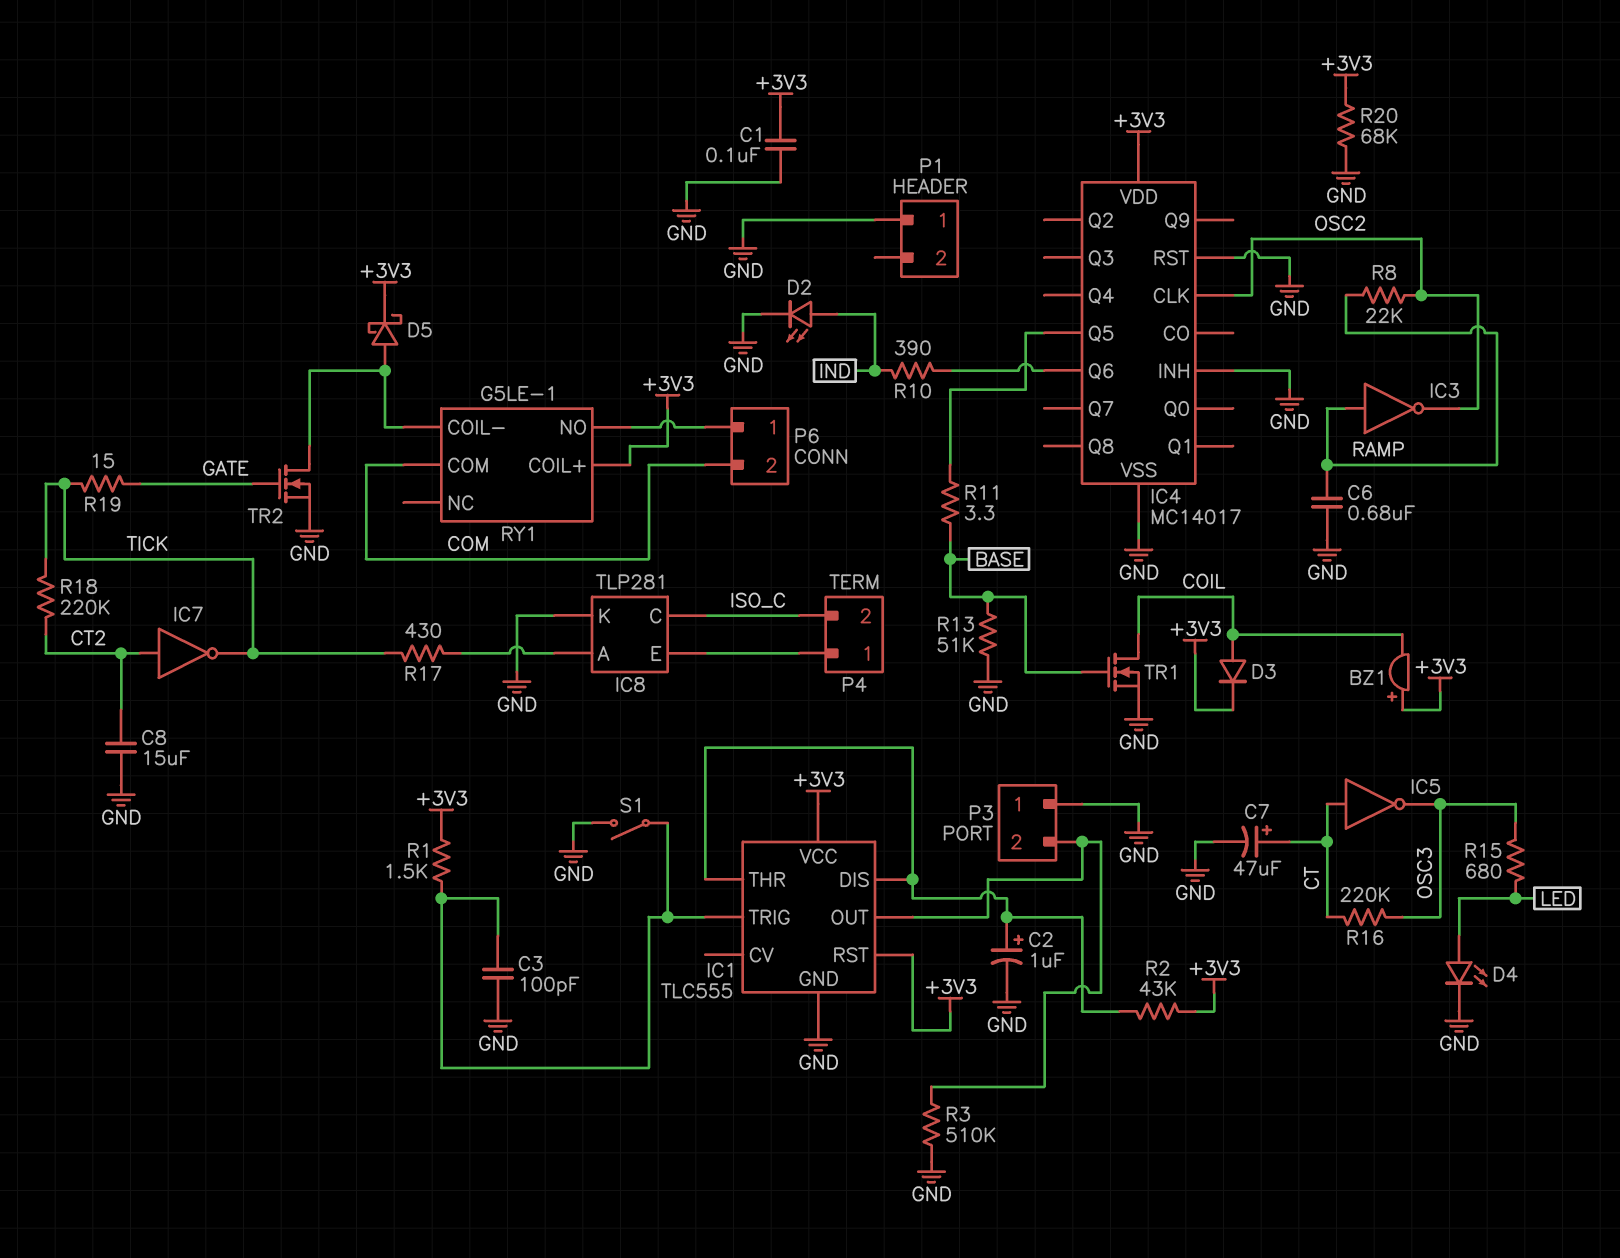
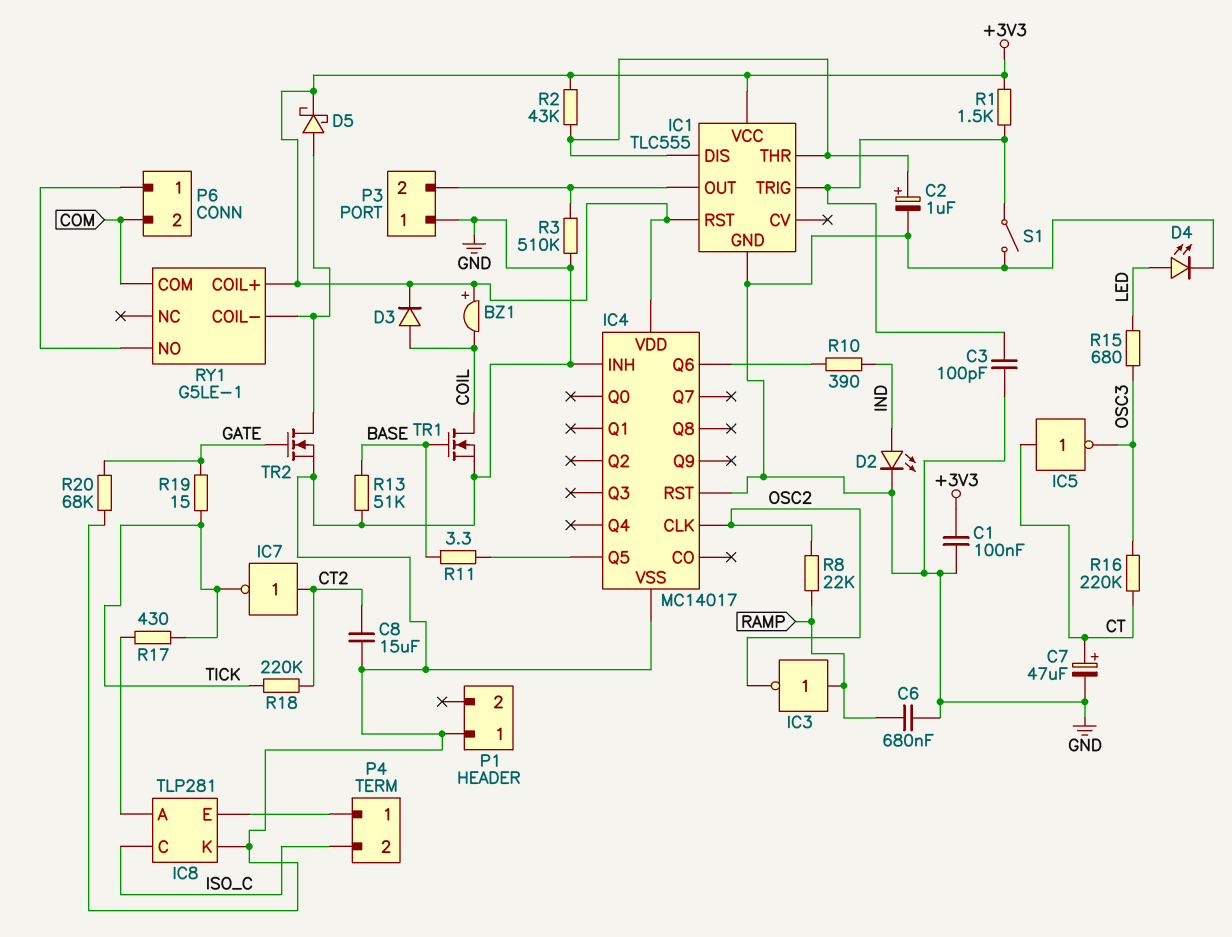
R20: 68k (+3V3, GND) -> 68k (GATE, GND)

